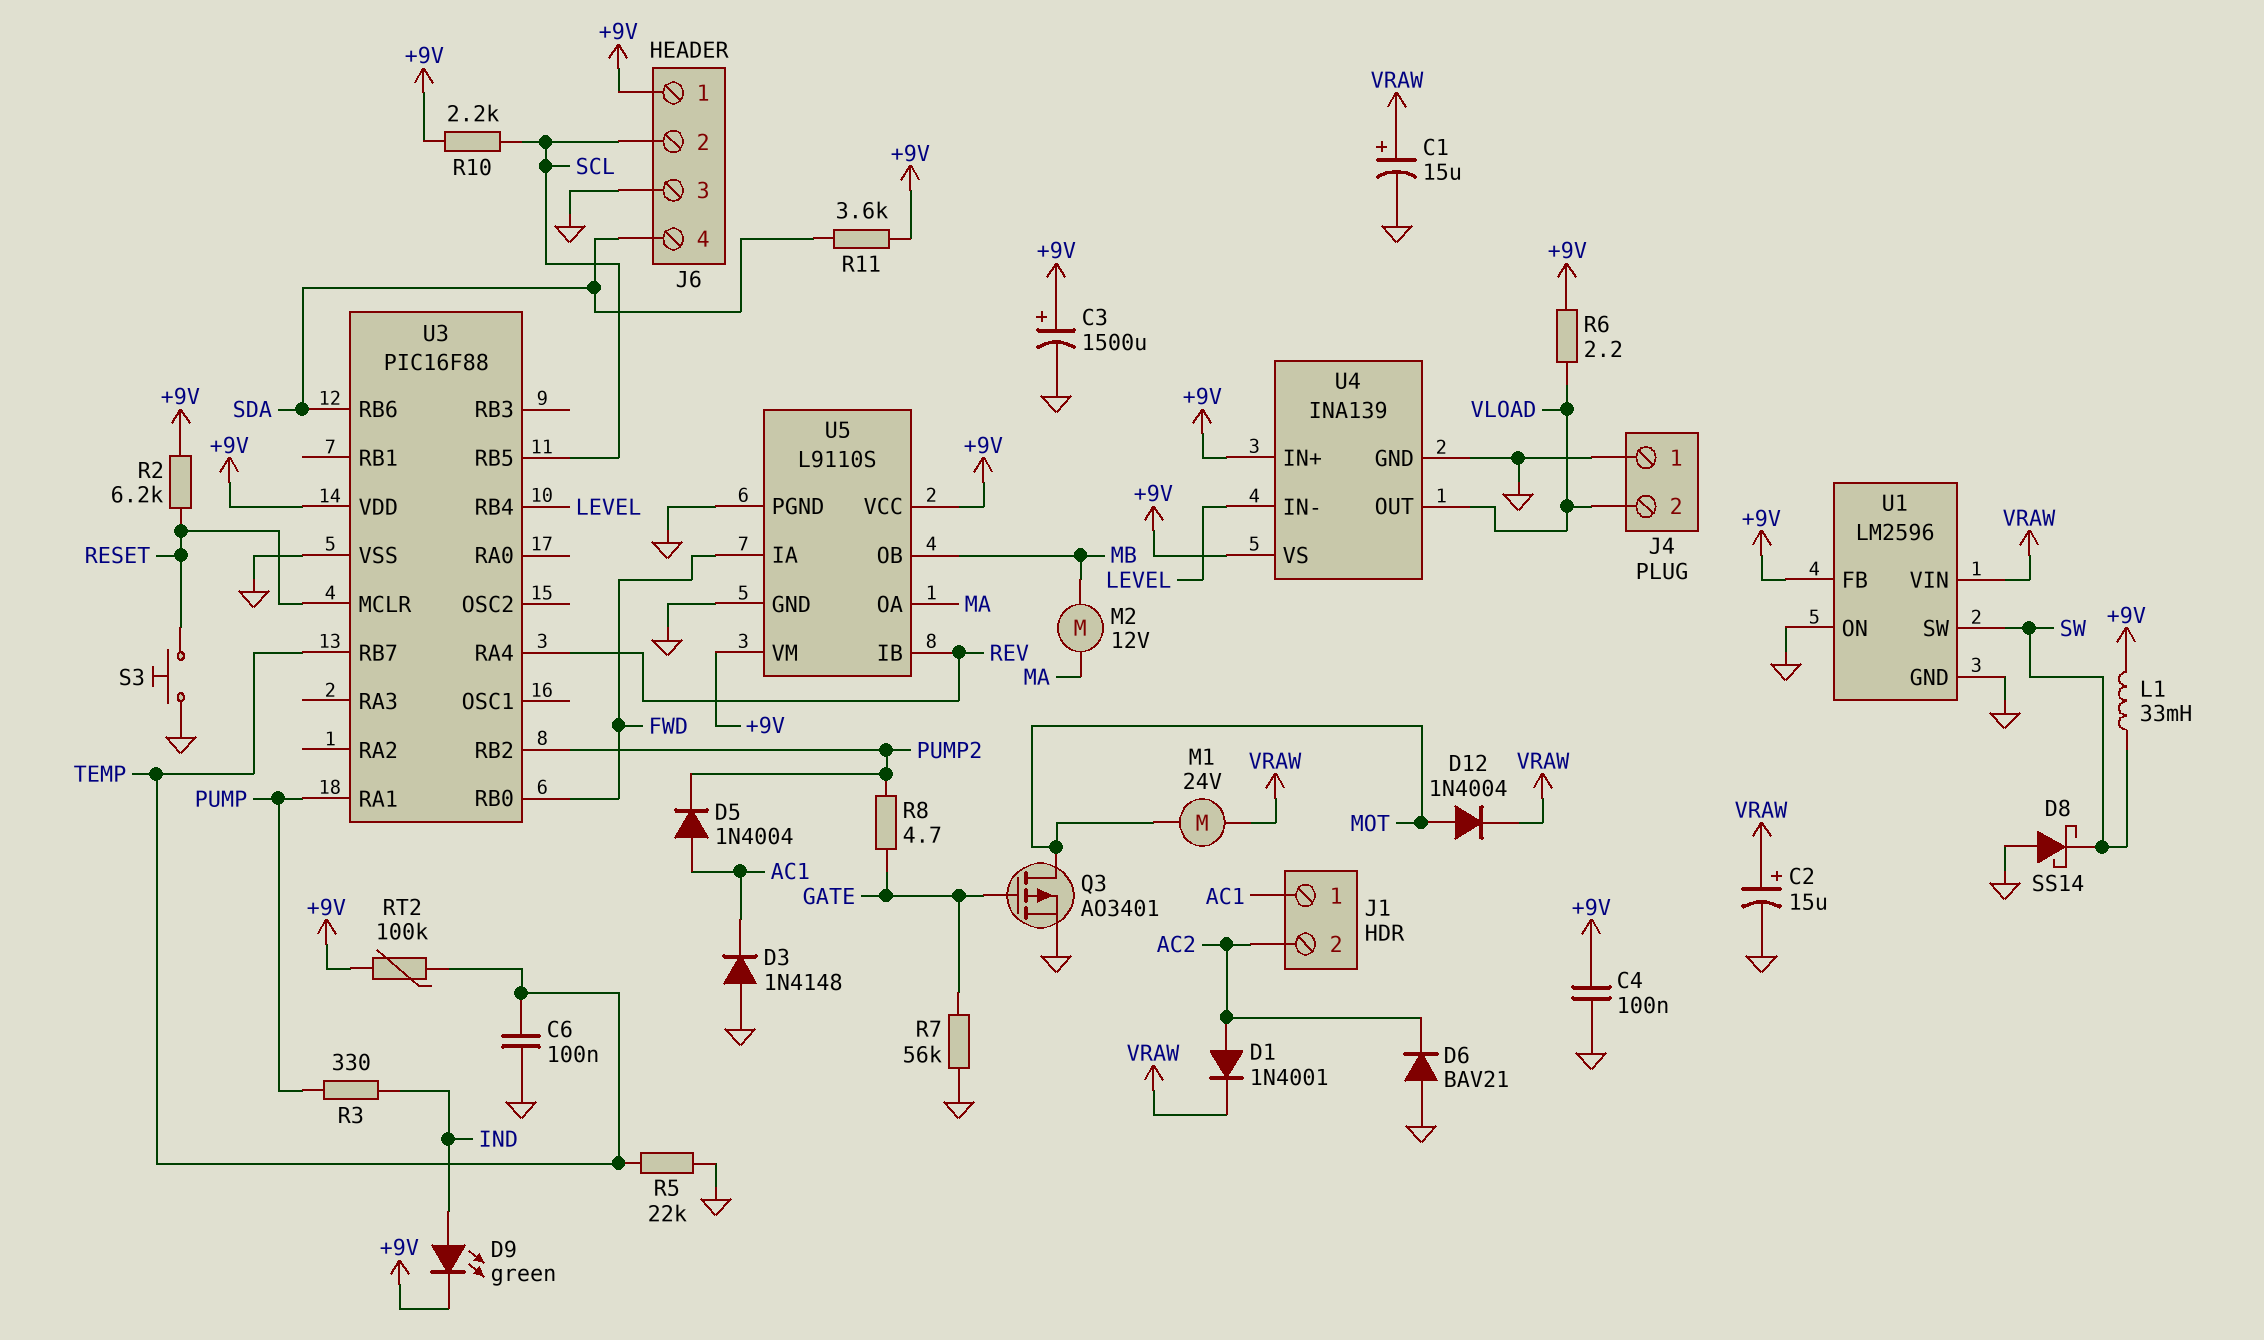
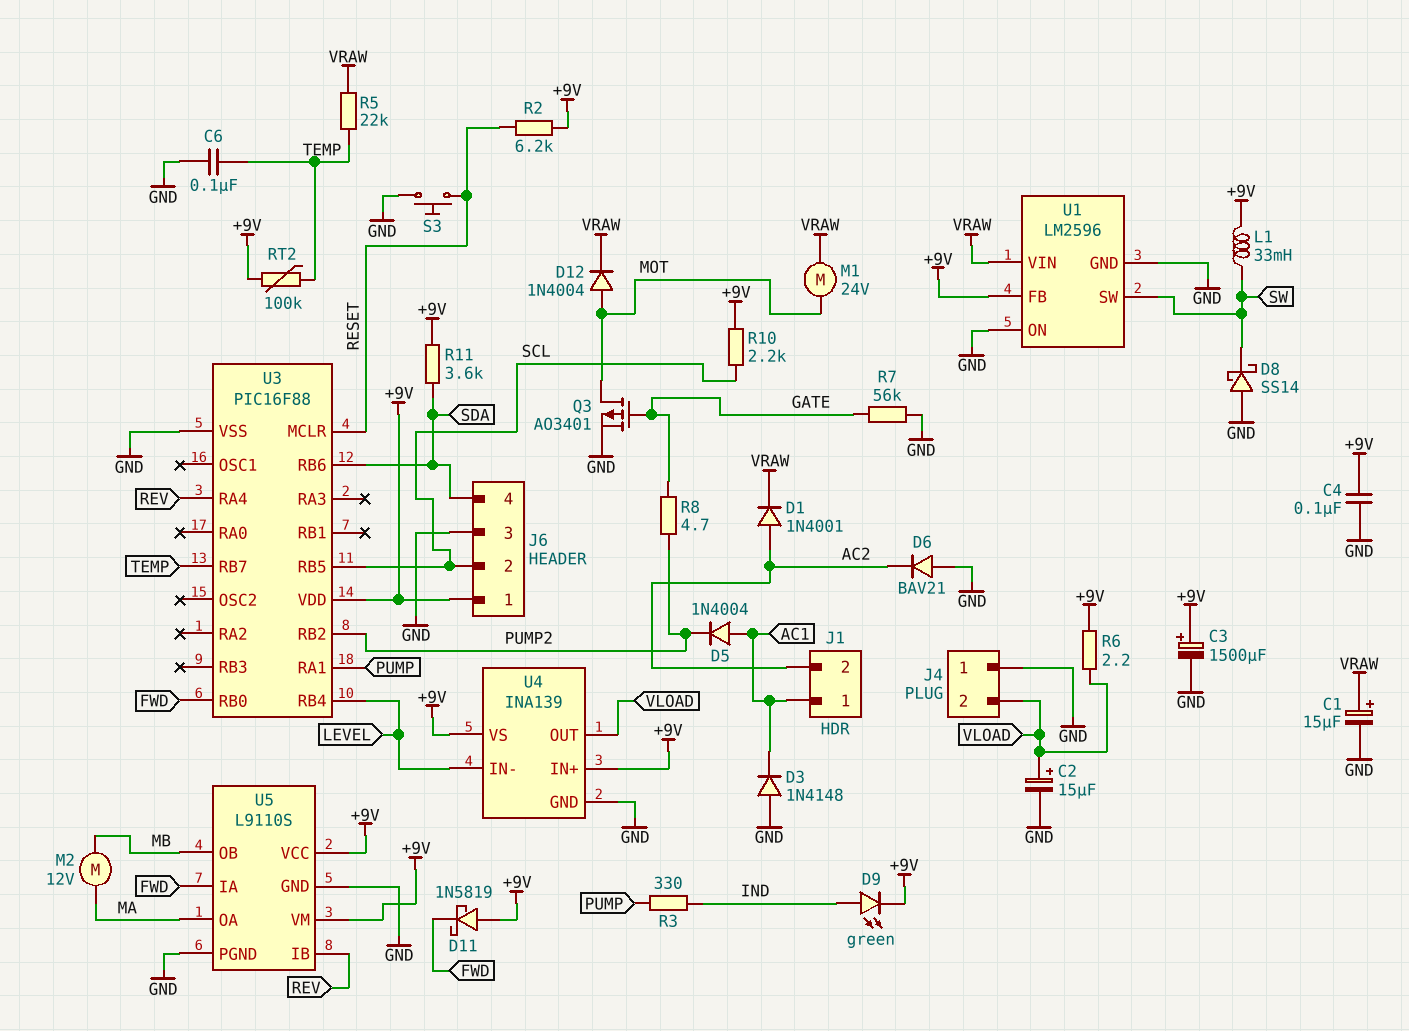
C2: 15uF (plus VRAW, minus GND) -> 15uF (plus VLOAD, minus GND)
D11: none -> schottky 1N5819 (A +9V, K FWD)
R5: 22k (GND, TEMP) -> 22k (TEMP, VRAW)

